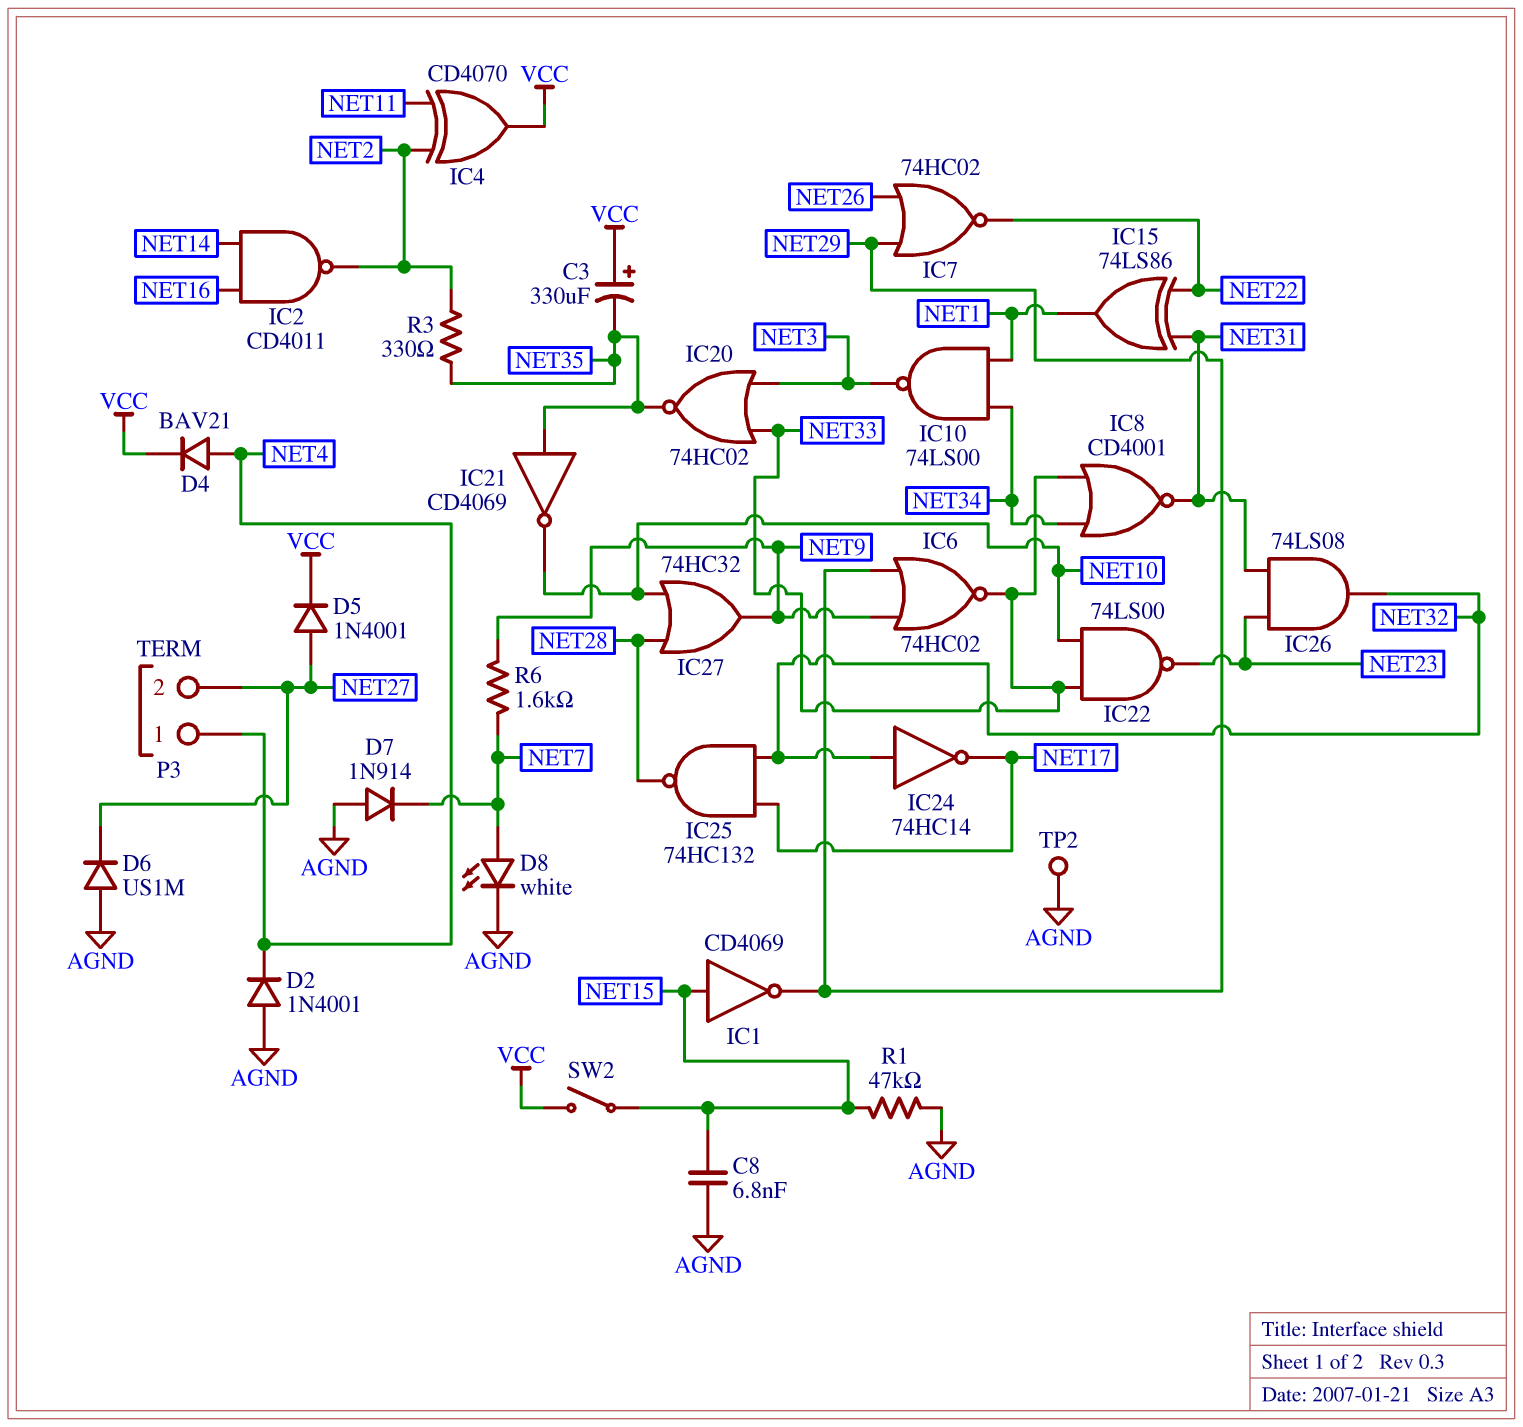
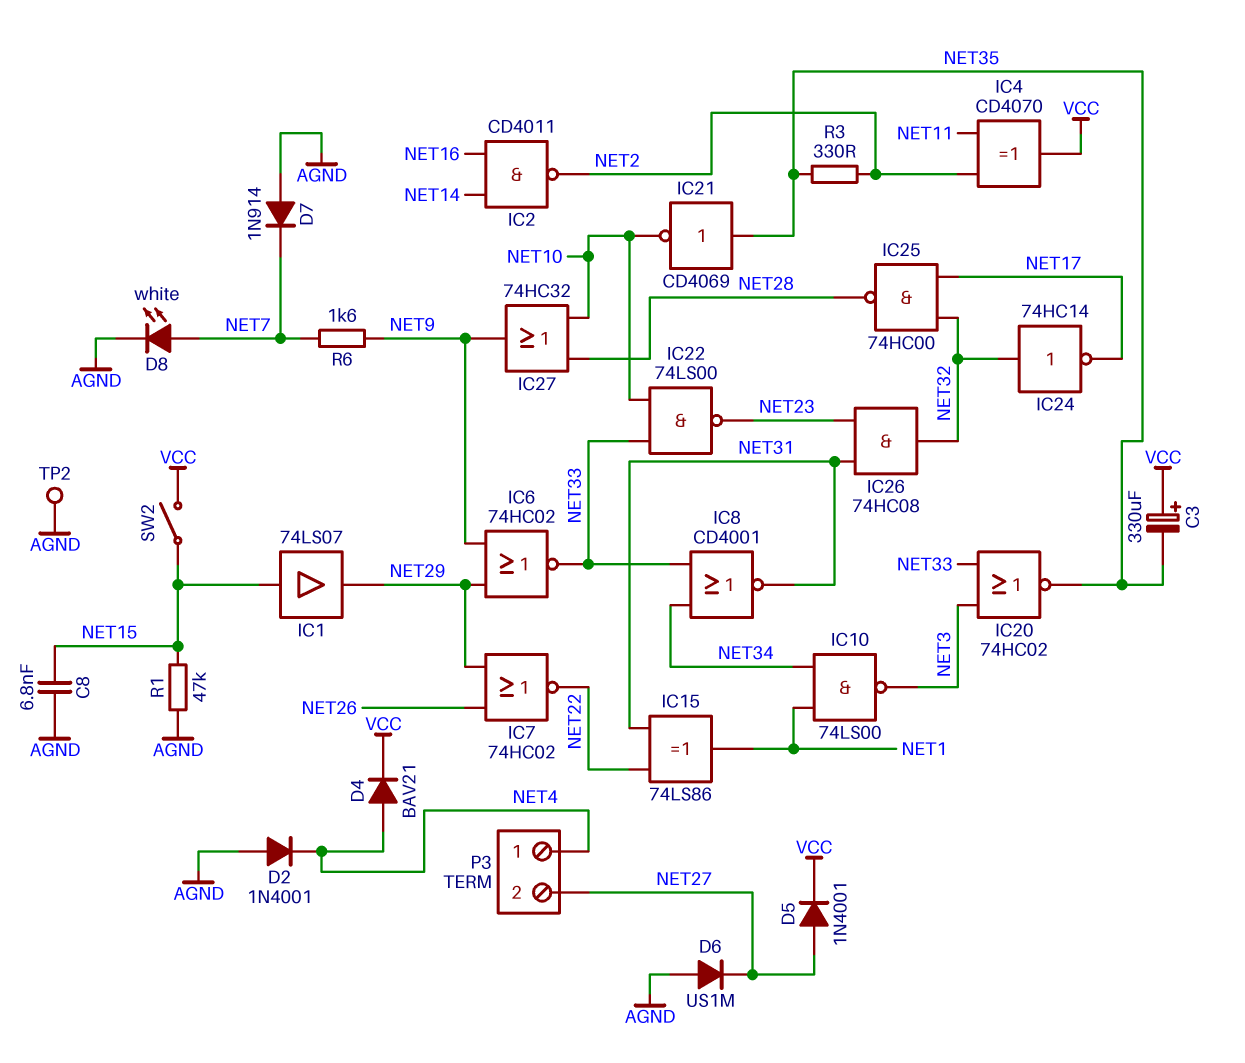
IC1: NOT CD4069 (in NET15, out NET29) -> buffer 74LS07 (in NET15, out NET29)
IC25: NAND 74HC132 (in NET17, in NET32, out NET28) -> NAND 74HC00 (in NET17, in NET32, out NET28)
IC26: AND 74LS08 (in NET23, in NET31, out NET32) -> AND 74HC08 (in NET23, in NET31, out NET32)

